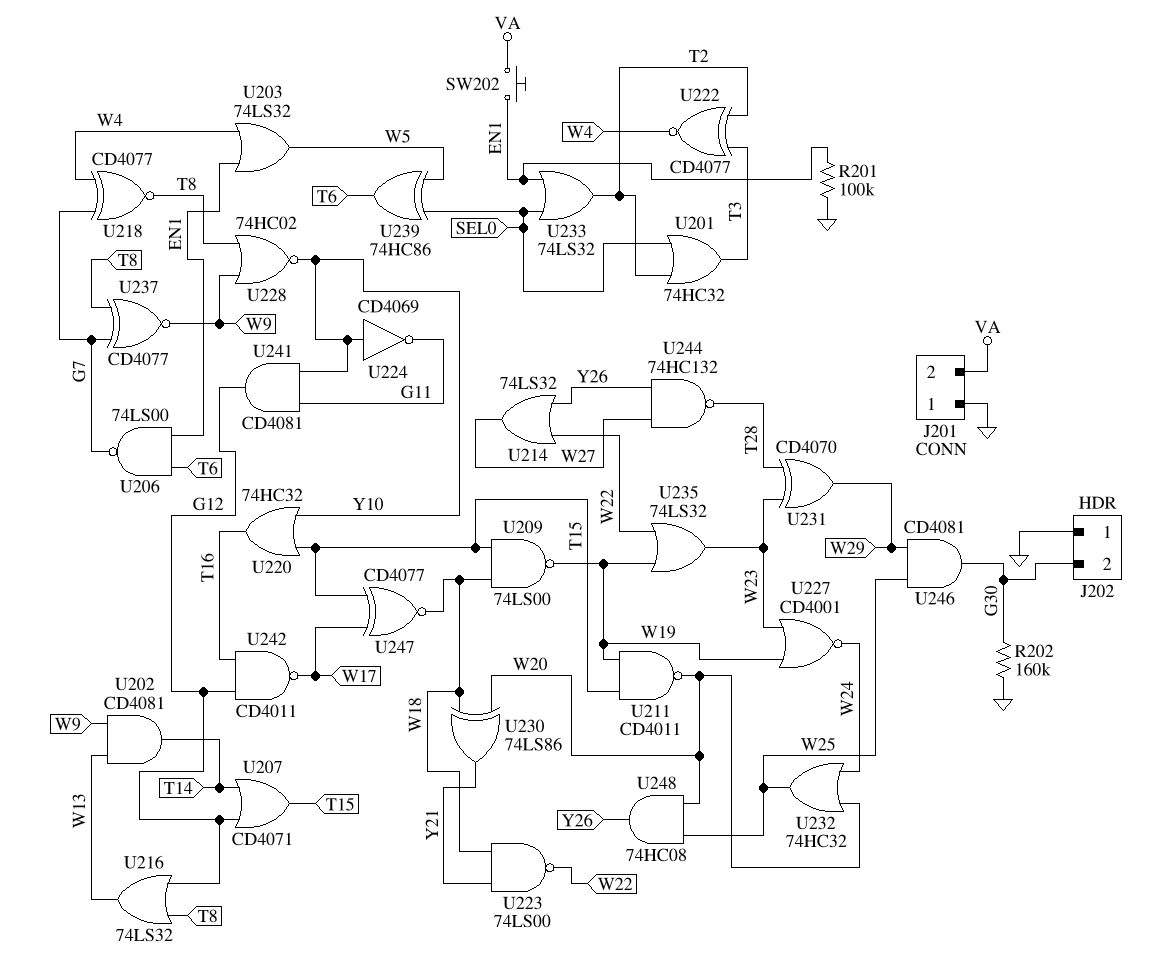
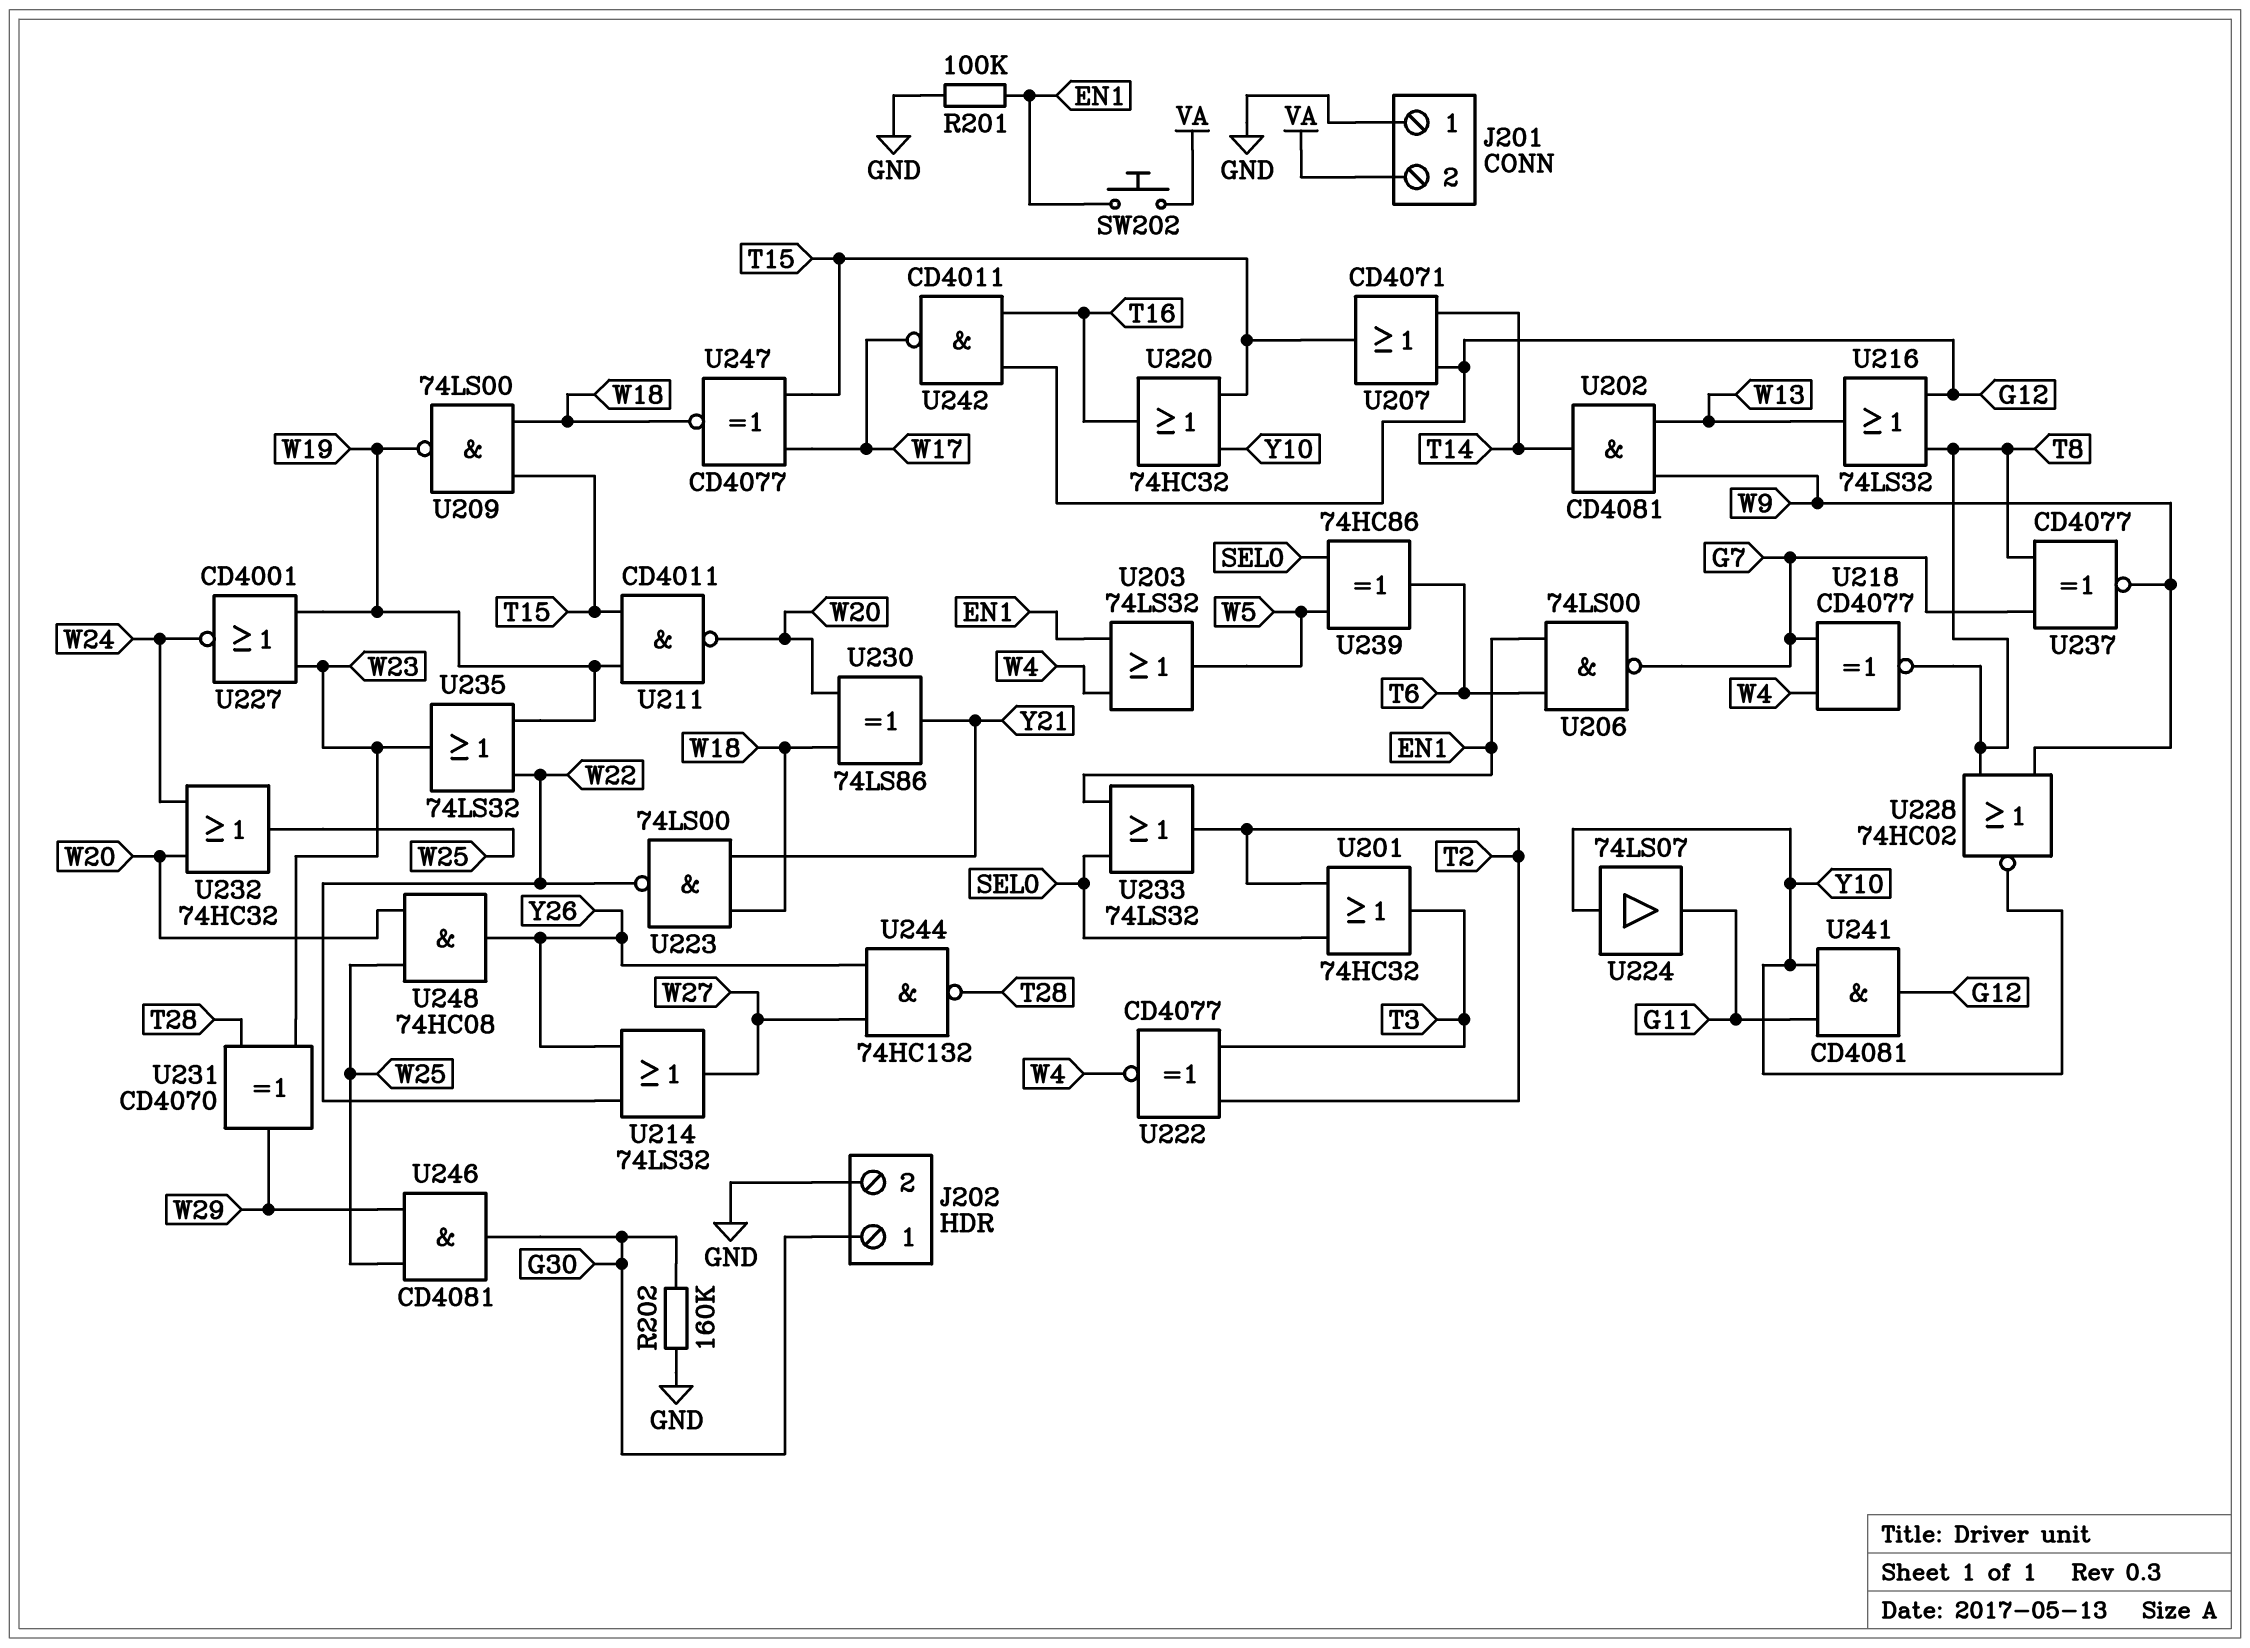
J202 pin 1: GND -> G30
J202 pin 2: G30 -> GND
U224: NOT CD4069 (in Y10, out G11) -> buffer 74LS07 (in Y10, out G11)

